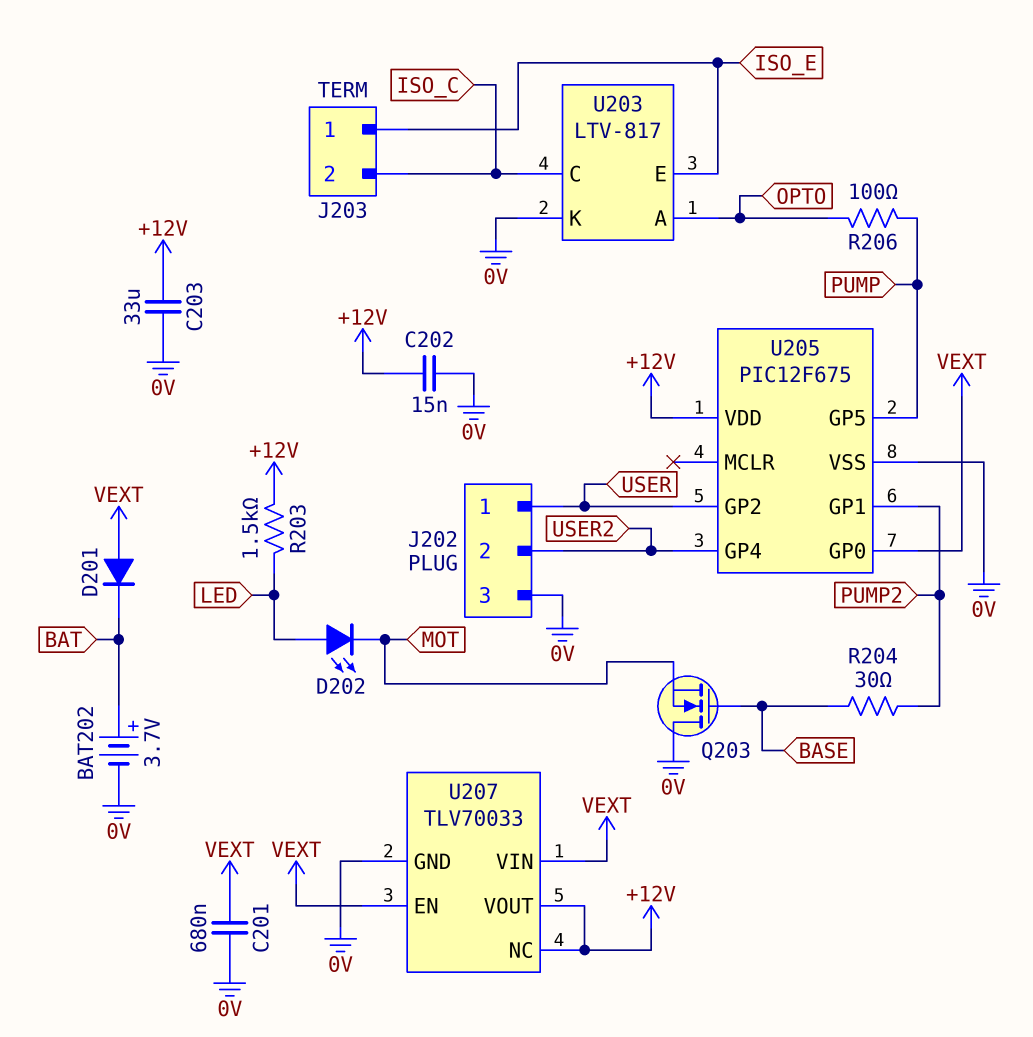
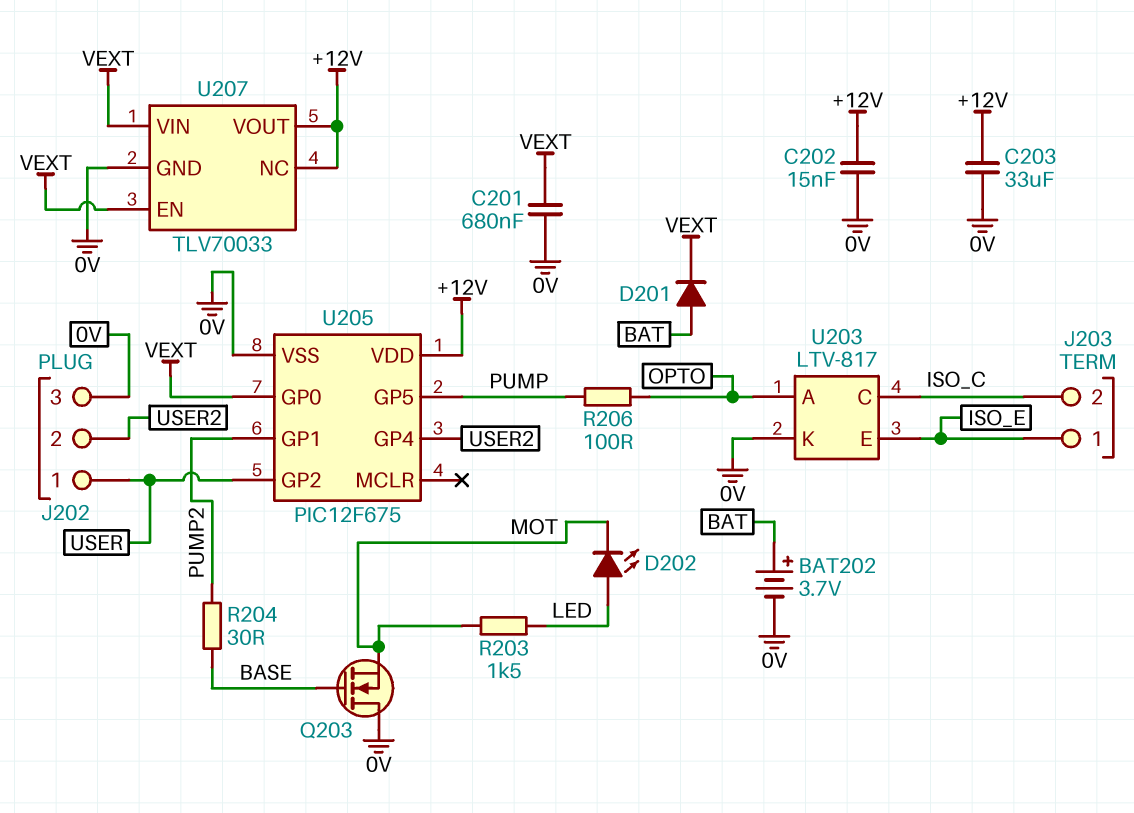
D201: diode (A VEXT, K BAT) -> diode (A BAT, K VEXT)
R203: 1.5k (+12V, LED) -> 1.5k (LED, MOT)

